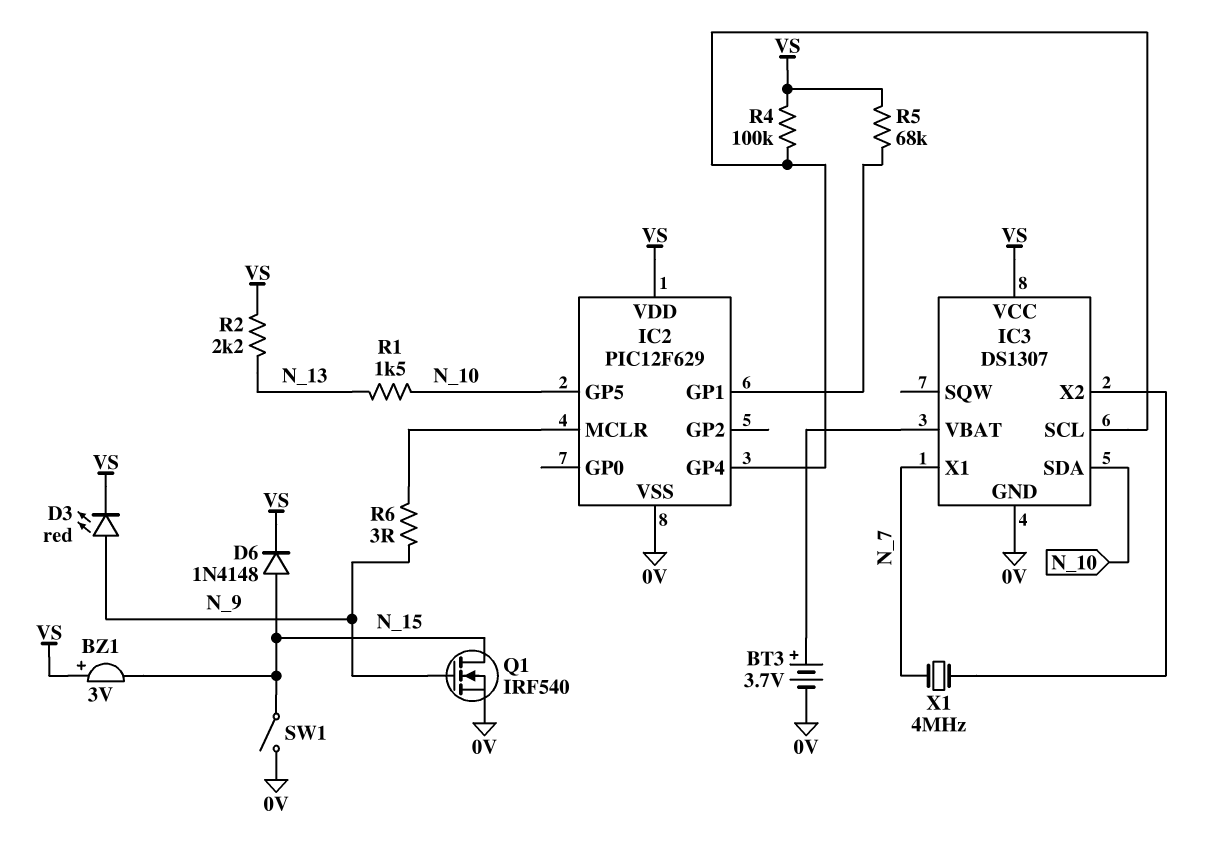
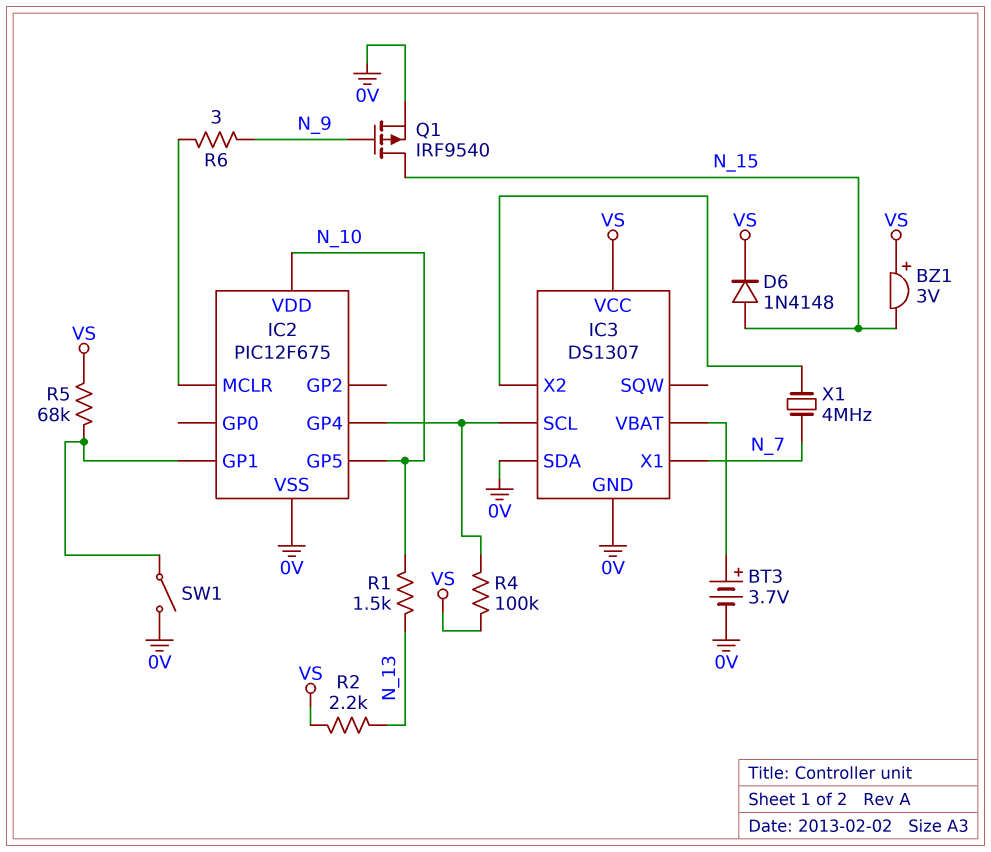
D3: LED red (A N_9, K VS) -> none
IC2: PIC12F629 -> PIC12F675
IC2 pin VDD: VS -> N_10
IC3 pin SDA: N_10 -> 0V
Q1: NMOS IRF540 (G N_9, D N_15, S 0V) -> PMOS IRF9540 (G N_9, D N_15, S 0V)
SW1: switch (0V, N_15) -> switch (0V, IC2/GP1)

